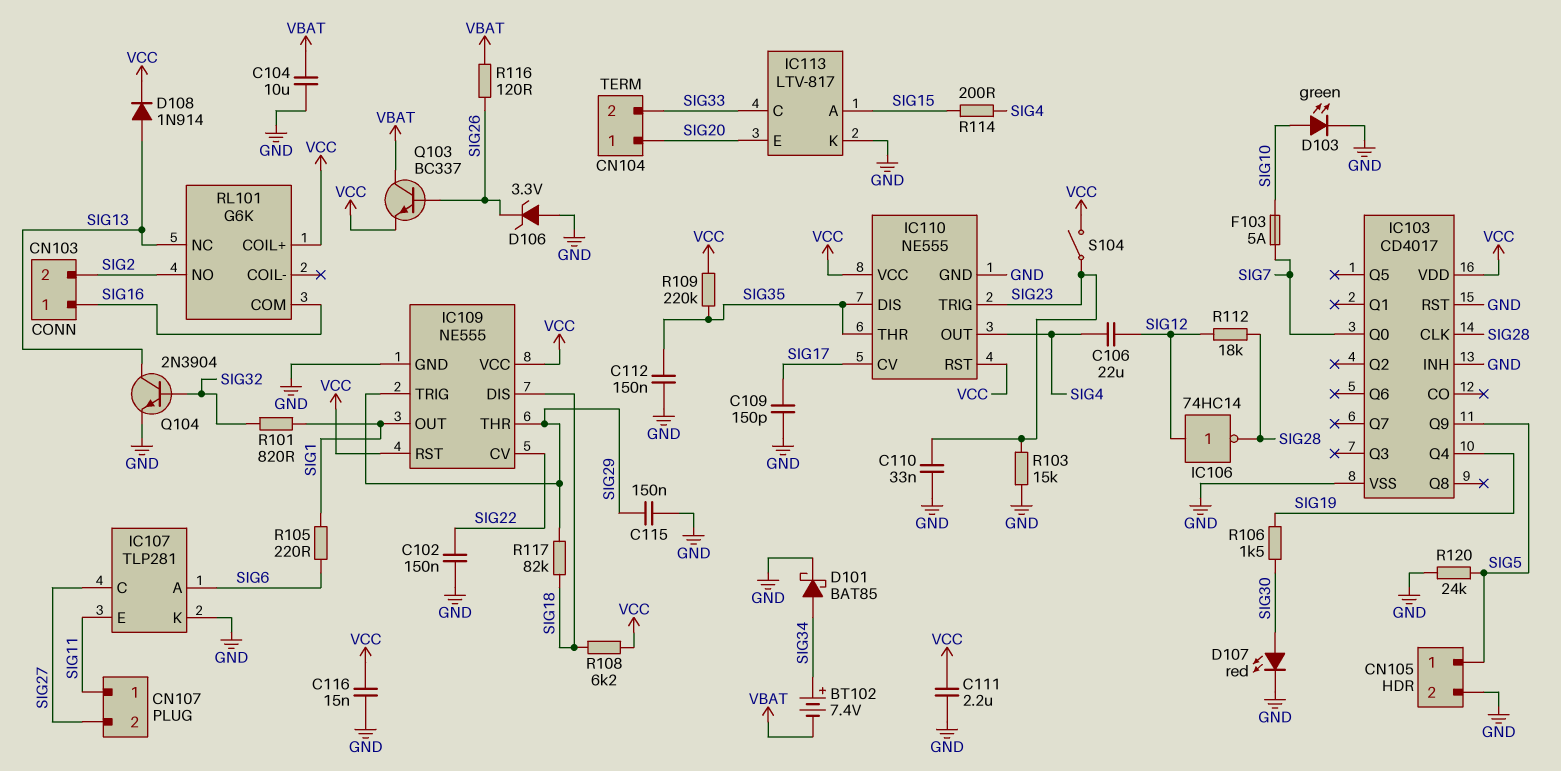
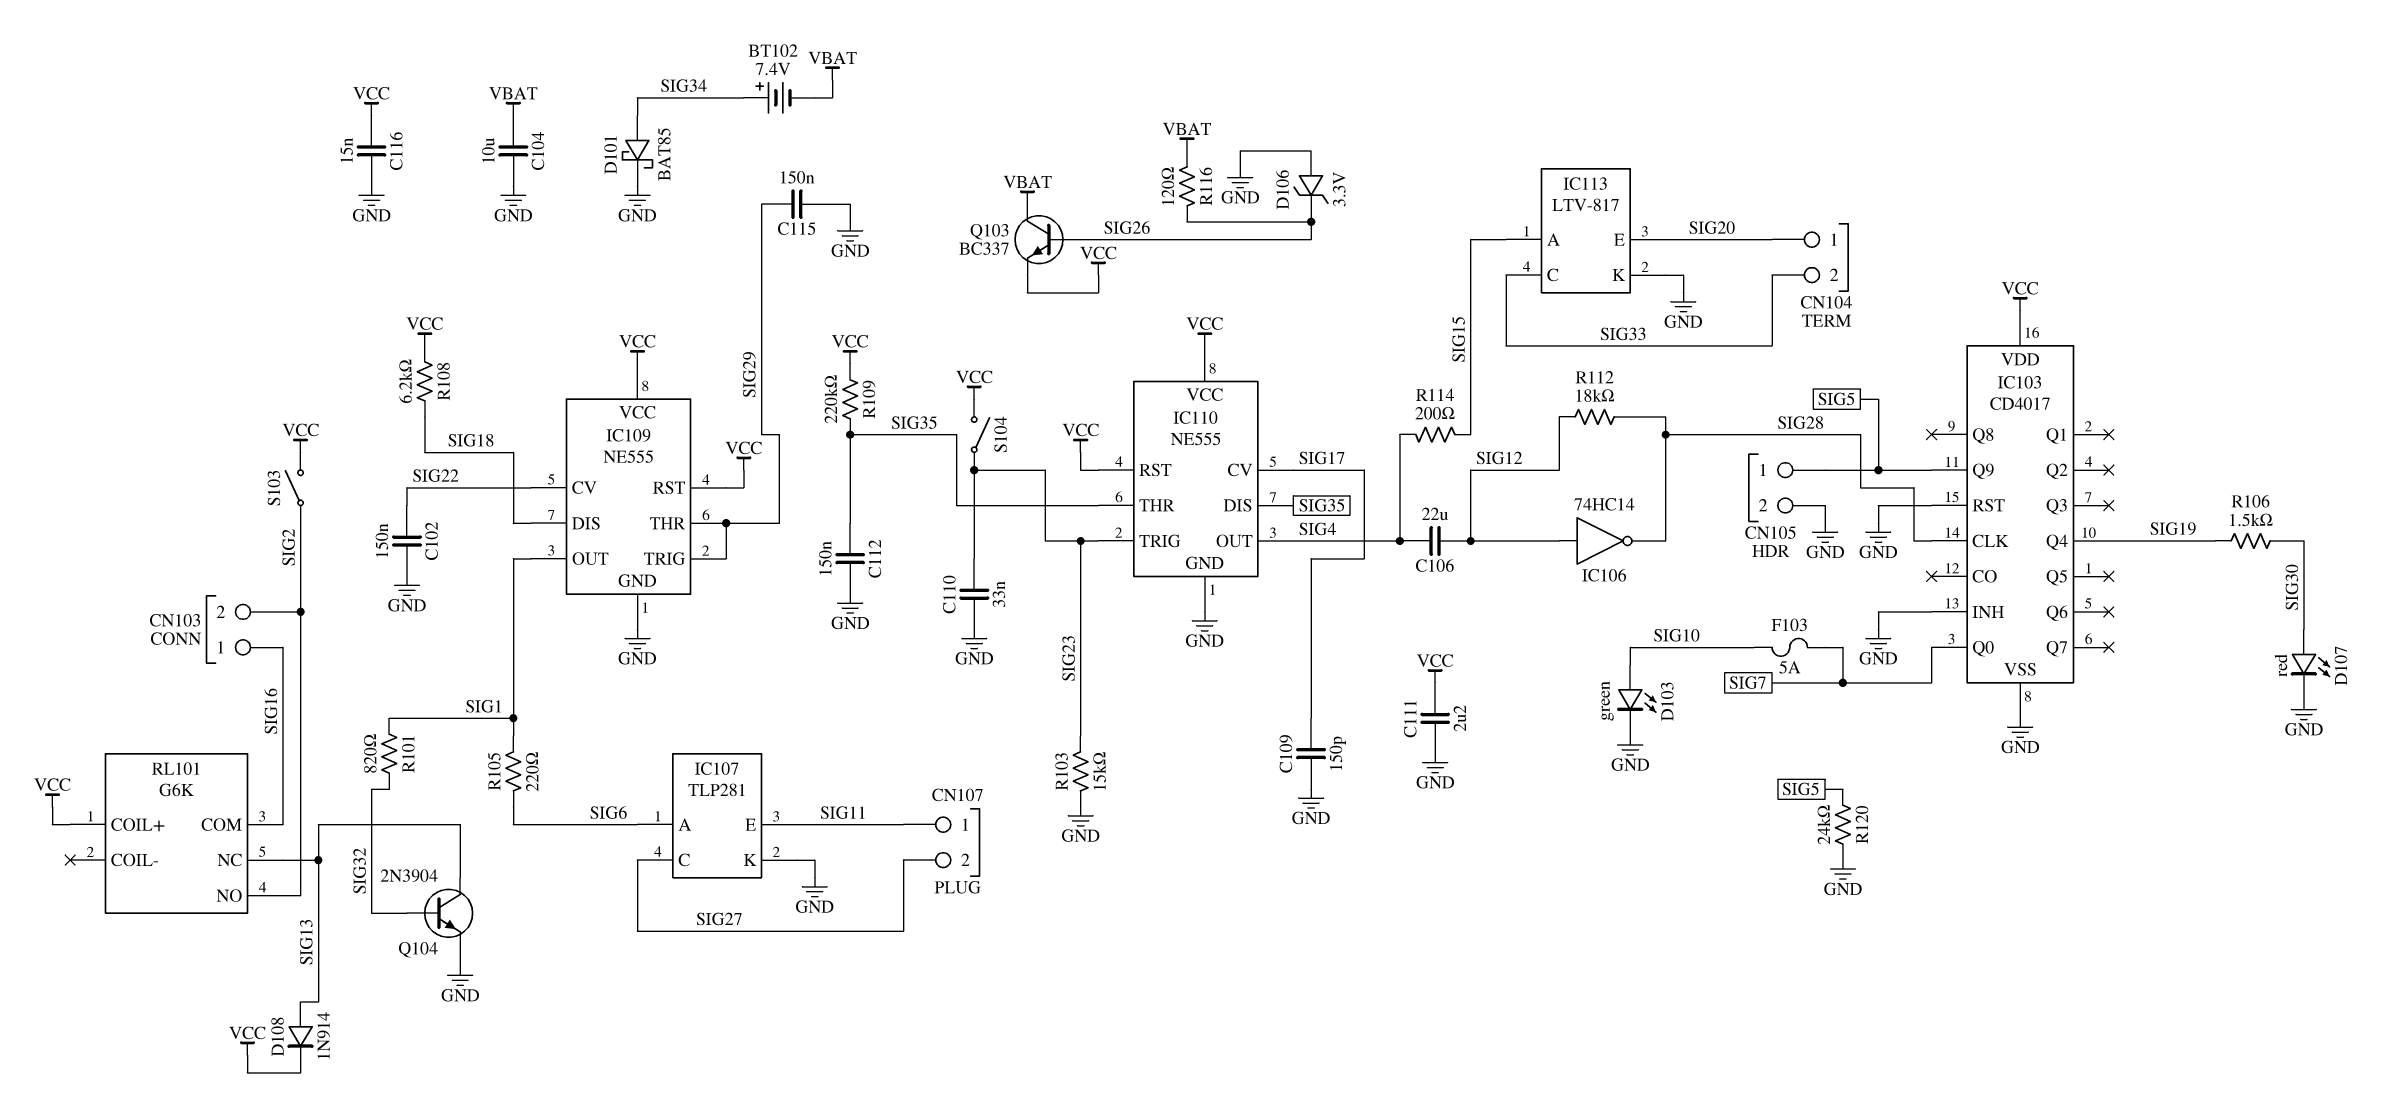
R117: 82k (SIG18, SIG29) -> none
S103: none -> switch (SIG2, VCC)

